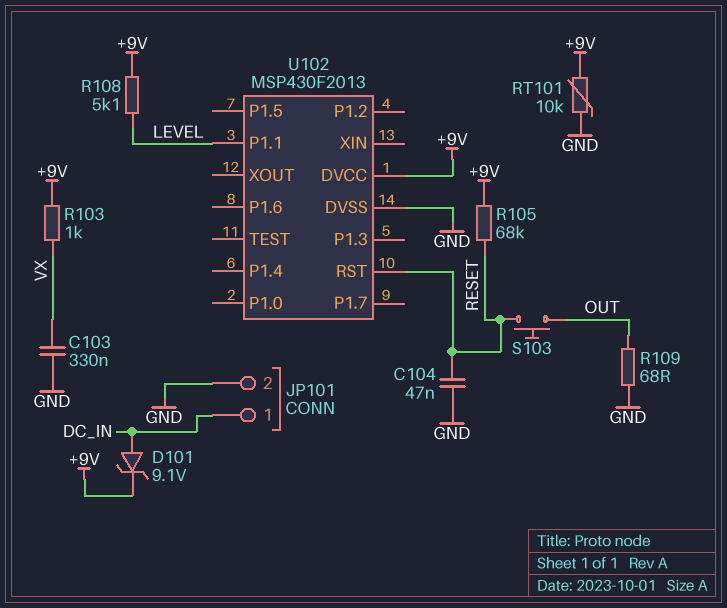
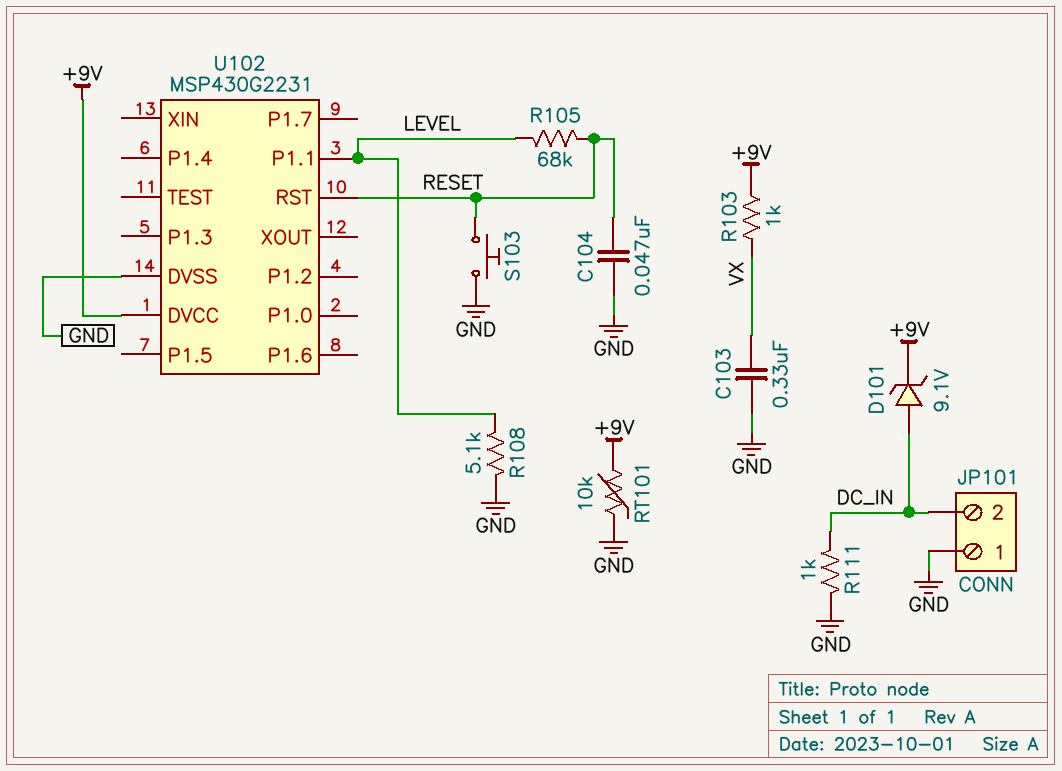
JP101 pin 1: DC_IN -> GND
JP101 pin 2: GND -> DC_IN
R105: 68k (+9V, RESET) -> 68k (LEVEL, RESET)
R108: 5.1k (+9V, LEVEL) -> 5.1k (GND, LEVEL)
R109: 68 (GND, OUT) -> none
R111: none -> 1k (DC_IN, GND)
S103: button (OUT, RESET) -> button (GND, RESET)
U102: MSP430F2013 -> MSP430G2231

